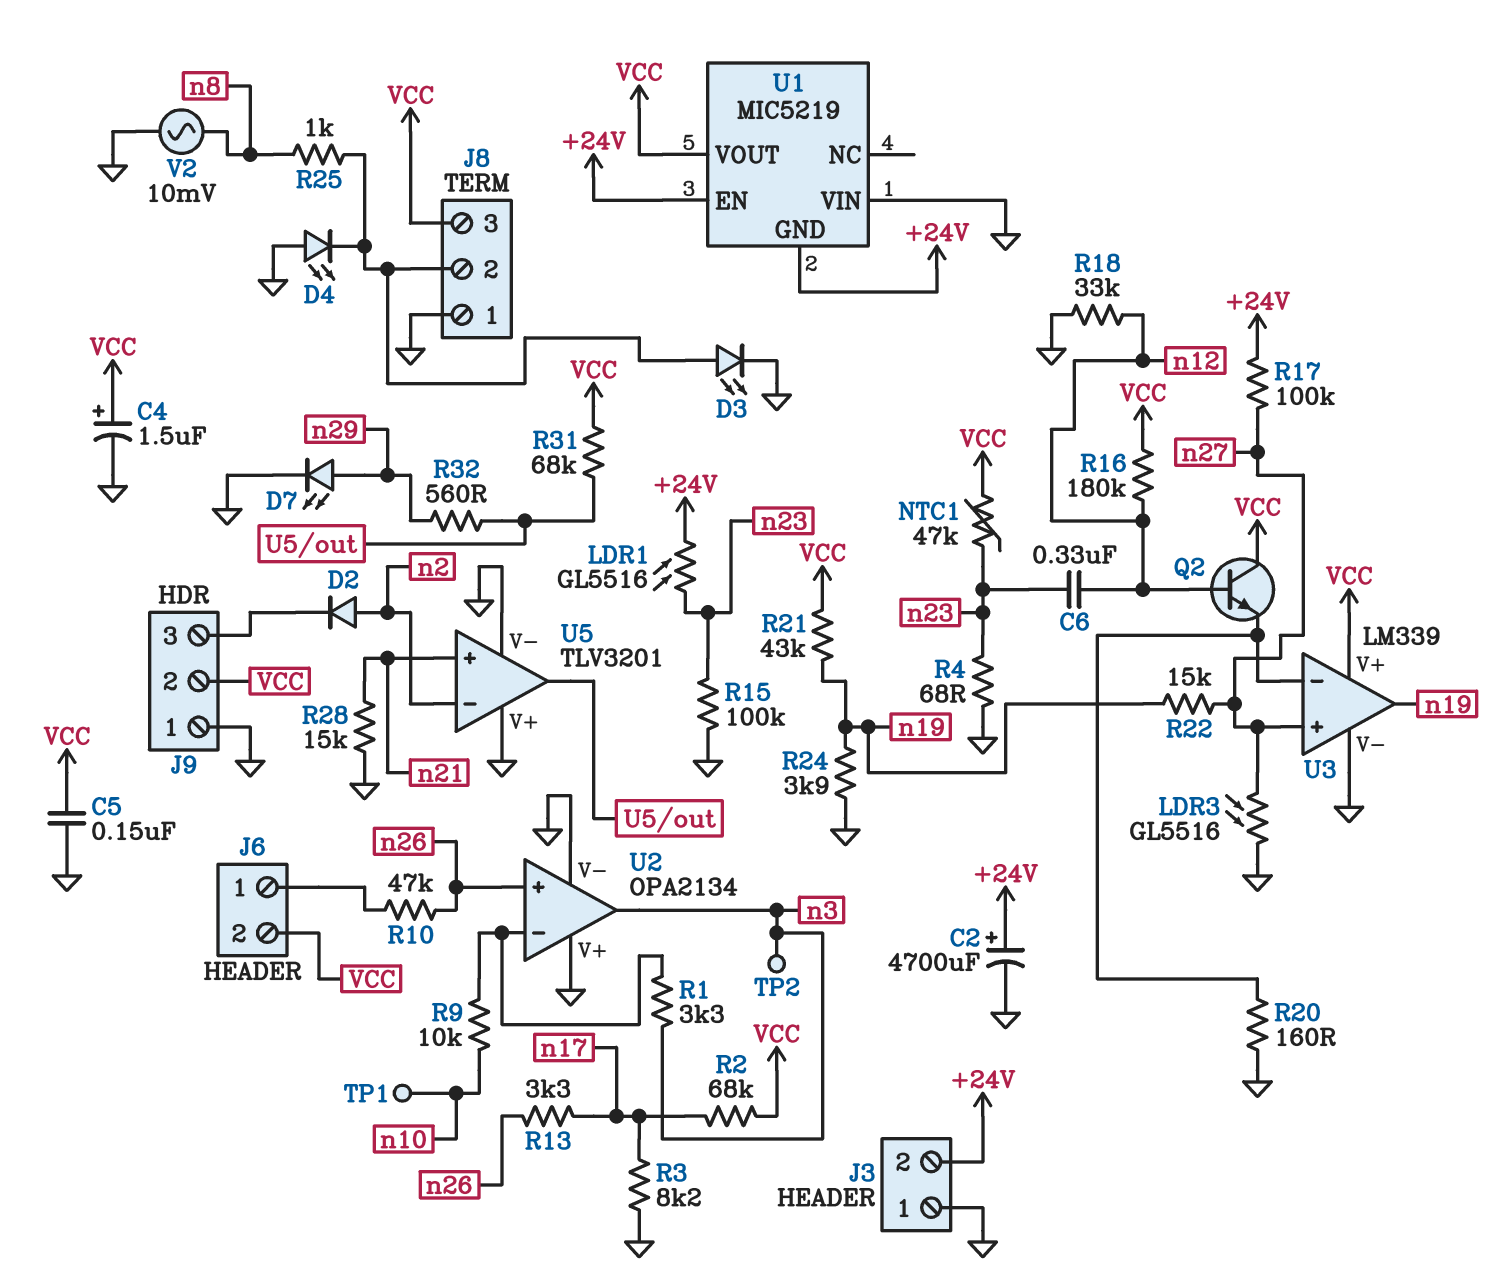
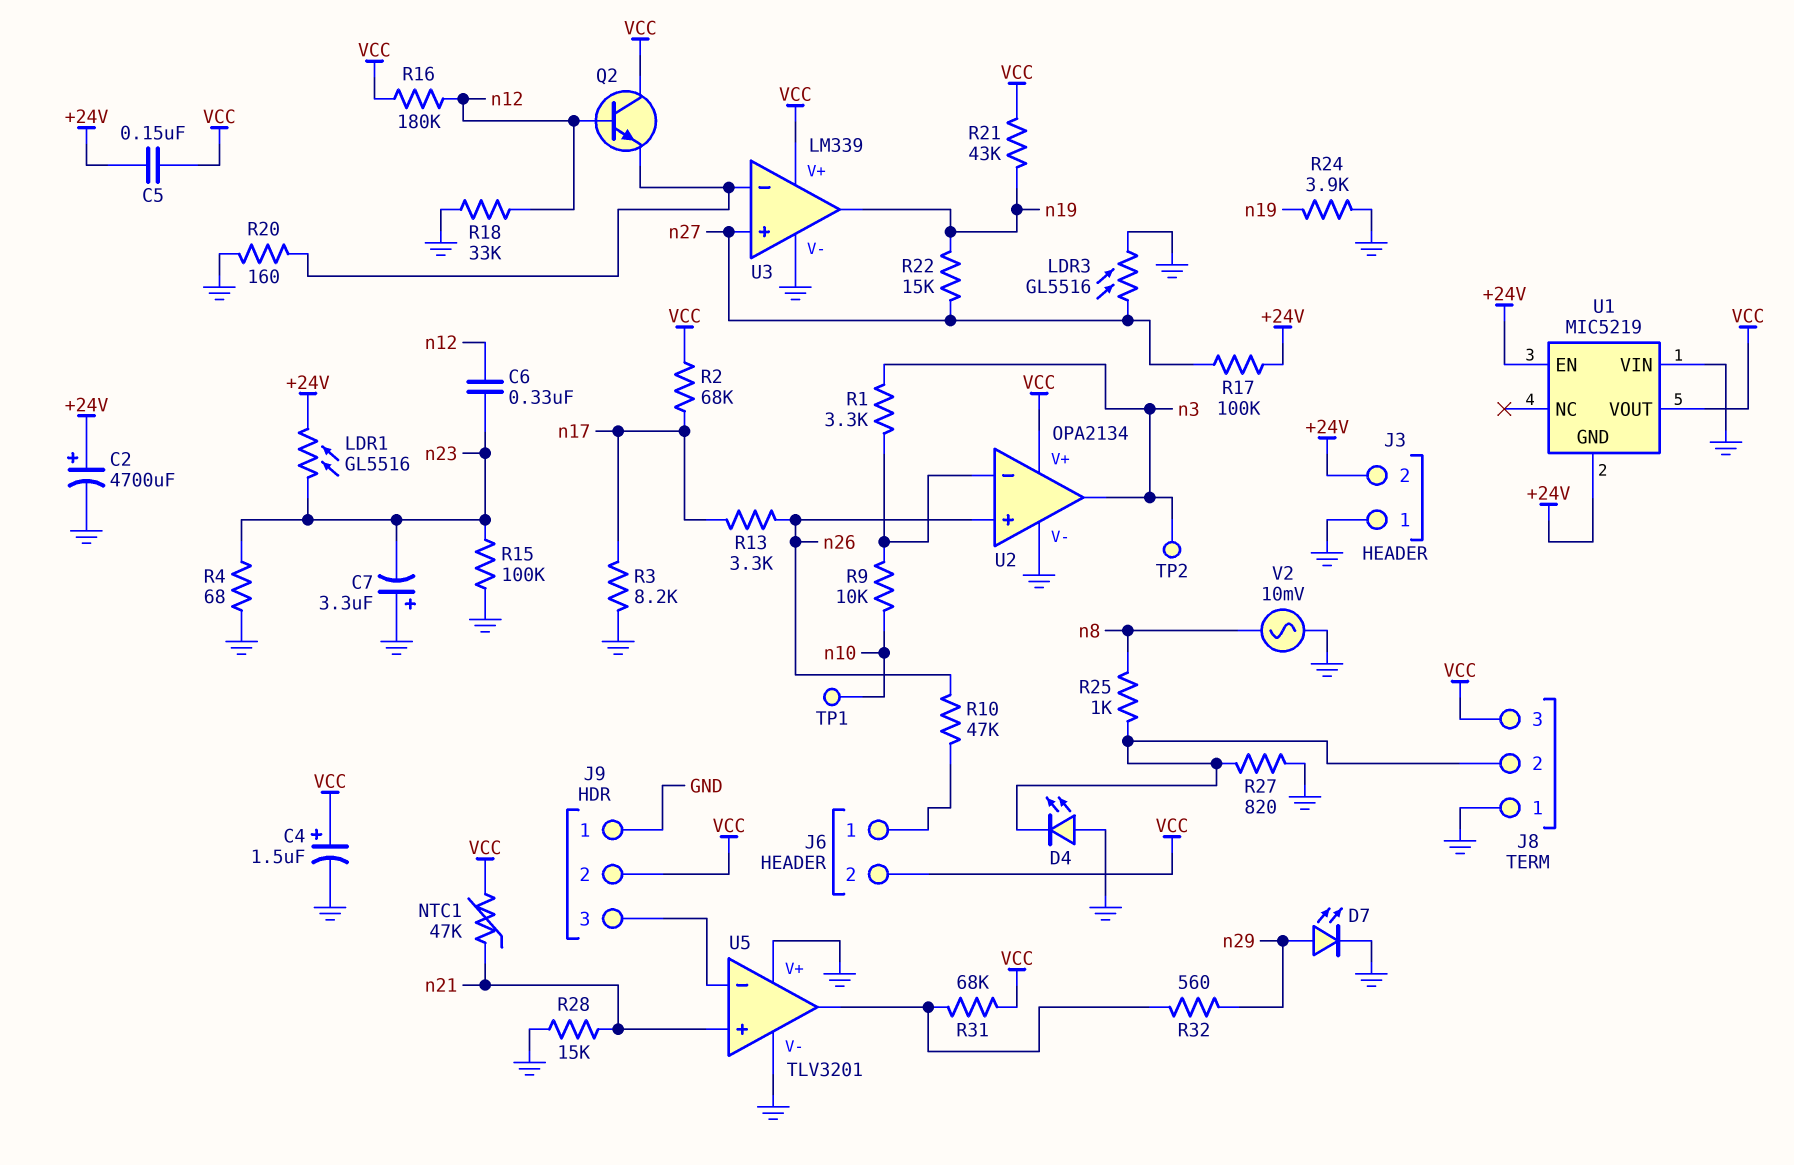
C5: 150nF (GND, VCC) -> 150nF (+24V, VCC)
C7: none -> 3.3uF (plus GND, minus n23)
D2: diode (A n2, K J9/3) -> none
D3: LED (A J8/2, K GND) -> none
NTC1: 47k (VCC, n23) -> 47k (VCC, n21)
R27: none -> 820 (GND, J8/2)
U2 pin V+: GND -> VCC
U5 pin in-: n2 -> J9/3

